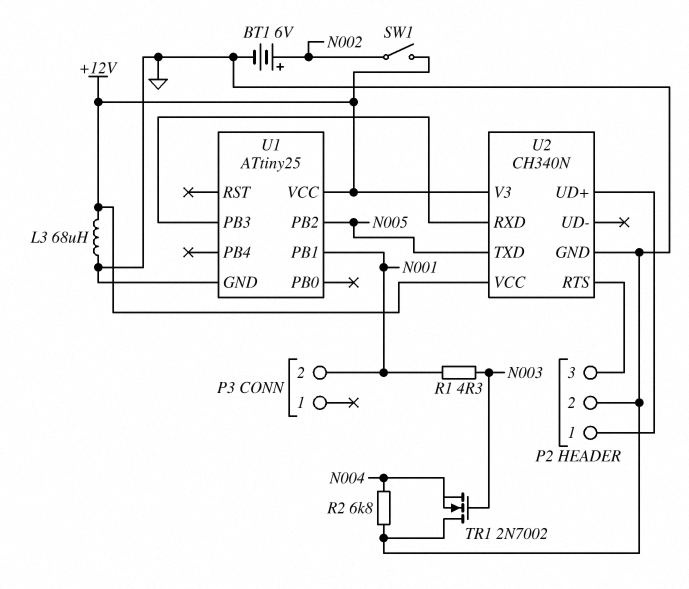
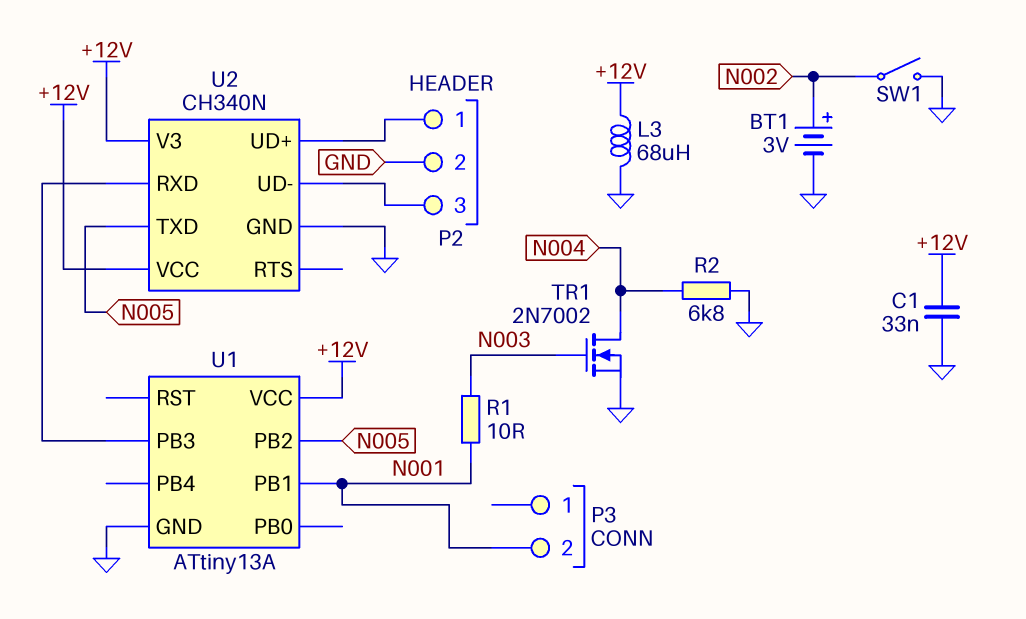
BT1: 6V (plus N002, minus GND) -> 3V (plus N002, minus GND)
C1: none -> 33nF (+12V, GND)
R1: 4.3 (N001, N003) -> 10 (N001, N003)
SW1: switch (+12V, N002) -> switch (GND, N002)
TR1: NMOS 2N7002 (G N003, D GND, S N004) -> NMOS 2N7002 (G N003, D N004, S GND)
U1: ATtiny25 -> ATtiny13A
U2 pin RTS: P2/3 -> none
U2 pin UD-: none -> P2/3

